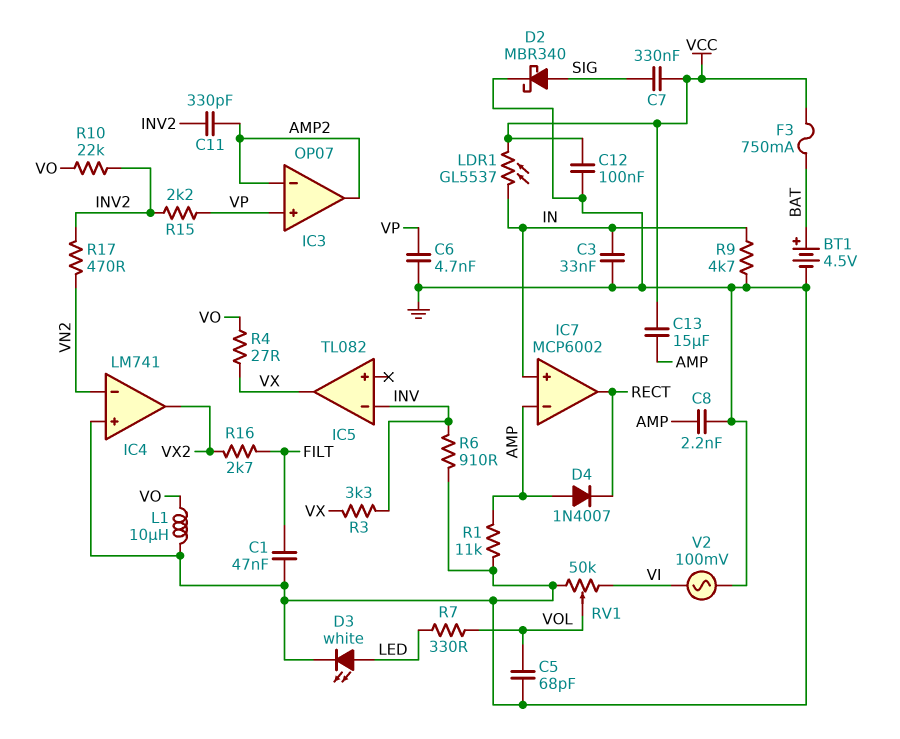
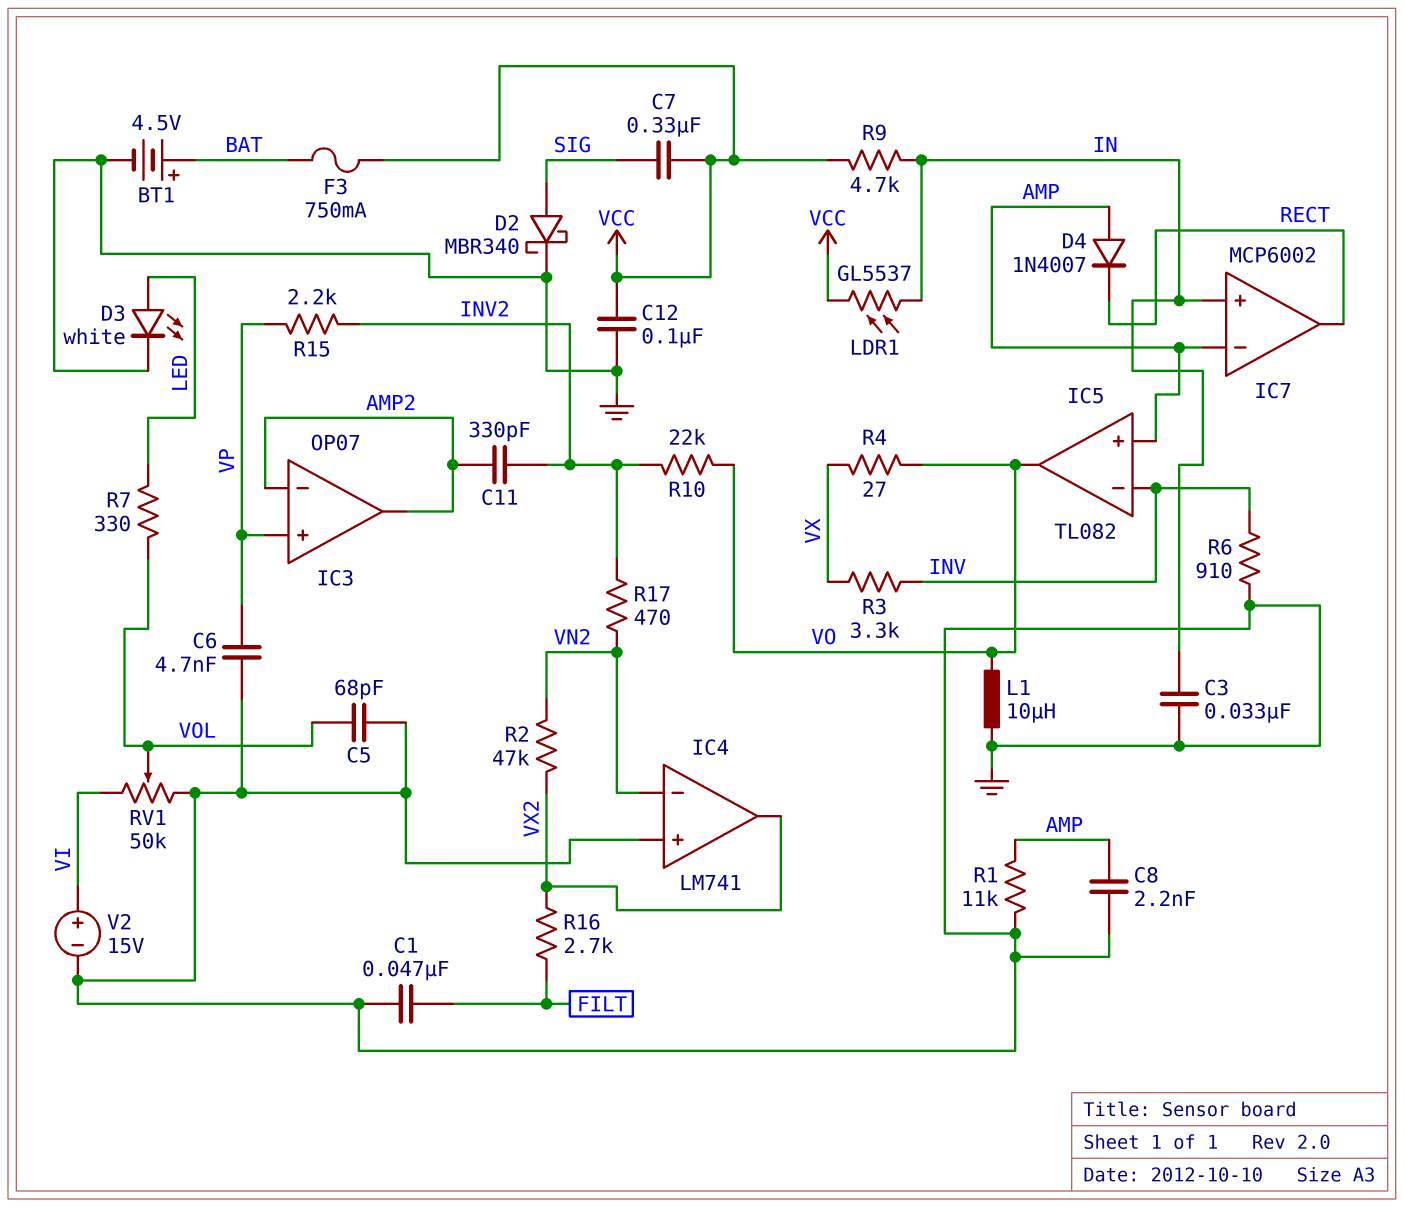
C13: 15uF (AMP, VCC) -> none
IC5 pin in+: none -> AMP
IC5 pin out: VX -> VO
R2: none -> 47k (VN2, VX2)
R9: 4.7k (GND, IN) -> 4.7k (IN, VCC)
V2: AC 100mV (GND, VI) -> 15V (plus VI, minus GND)

